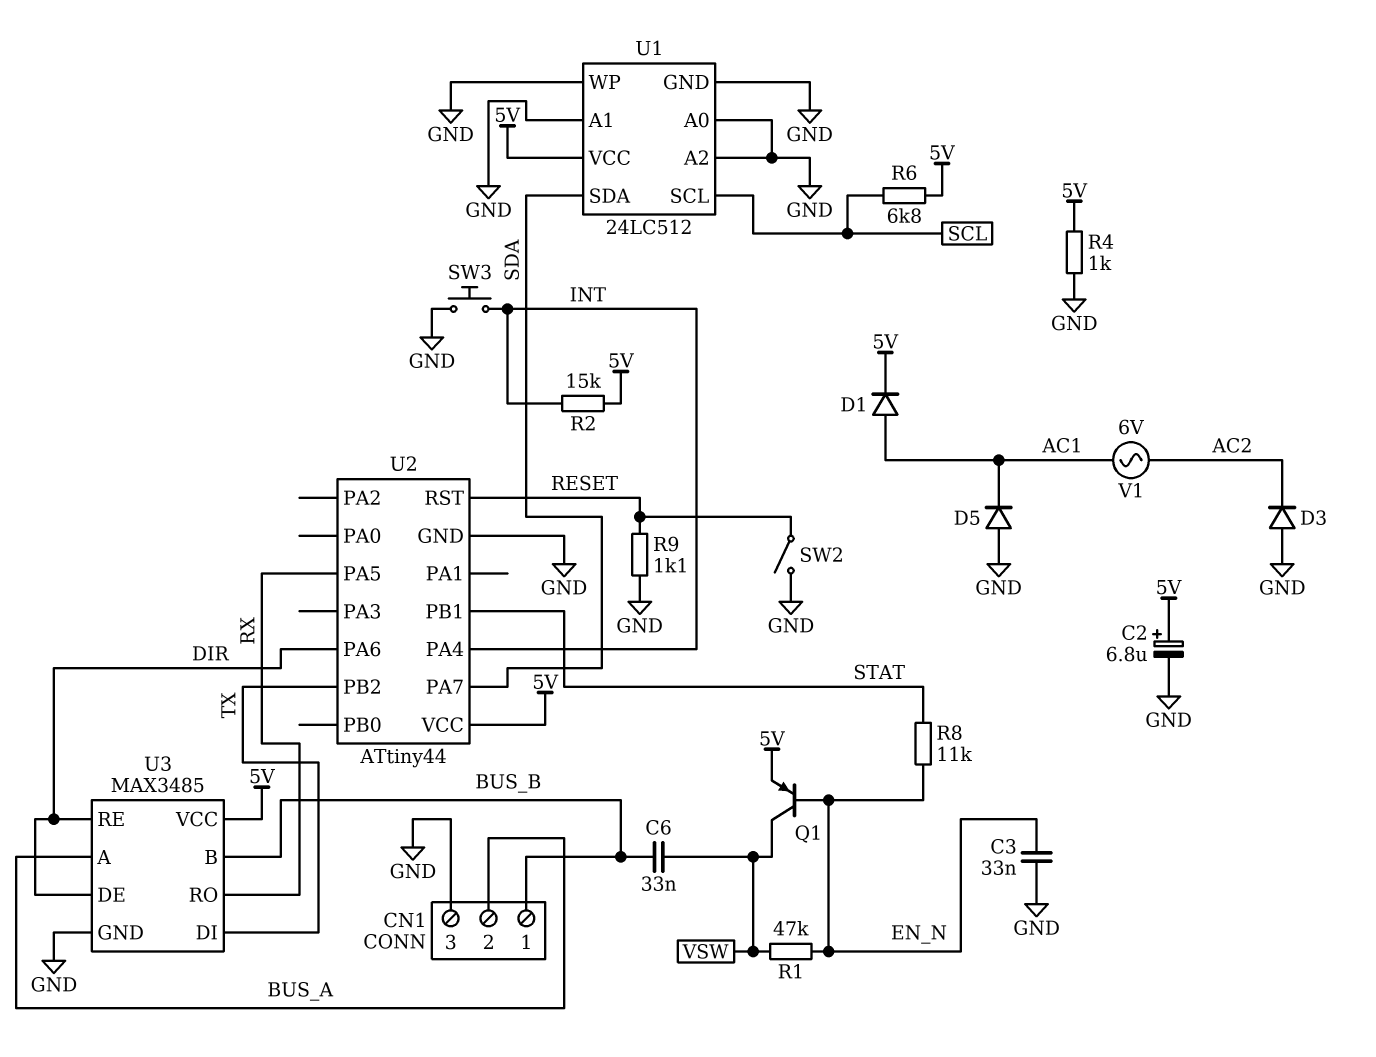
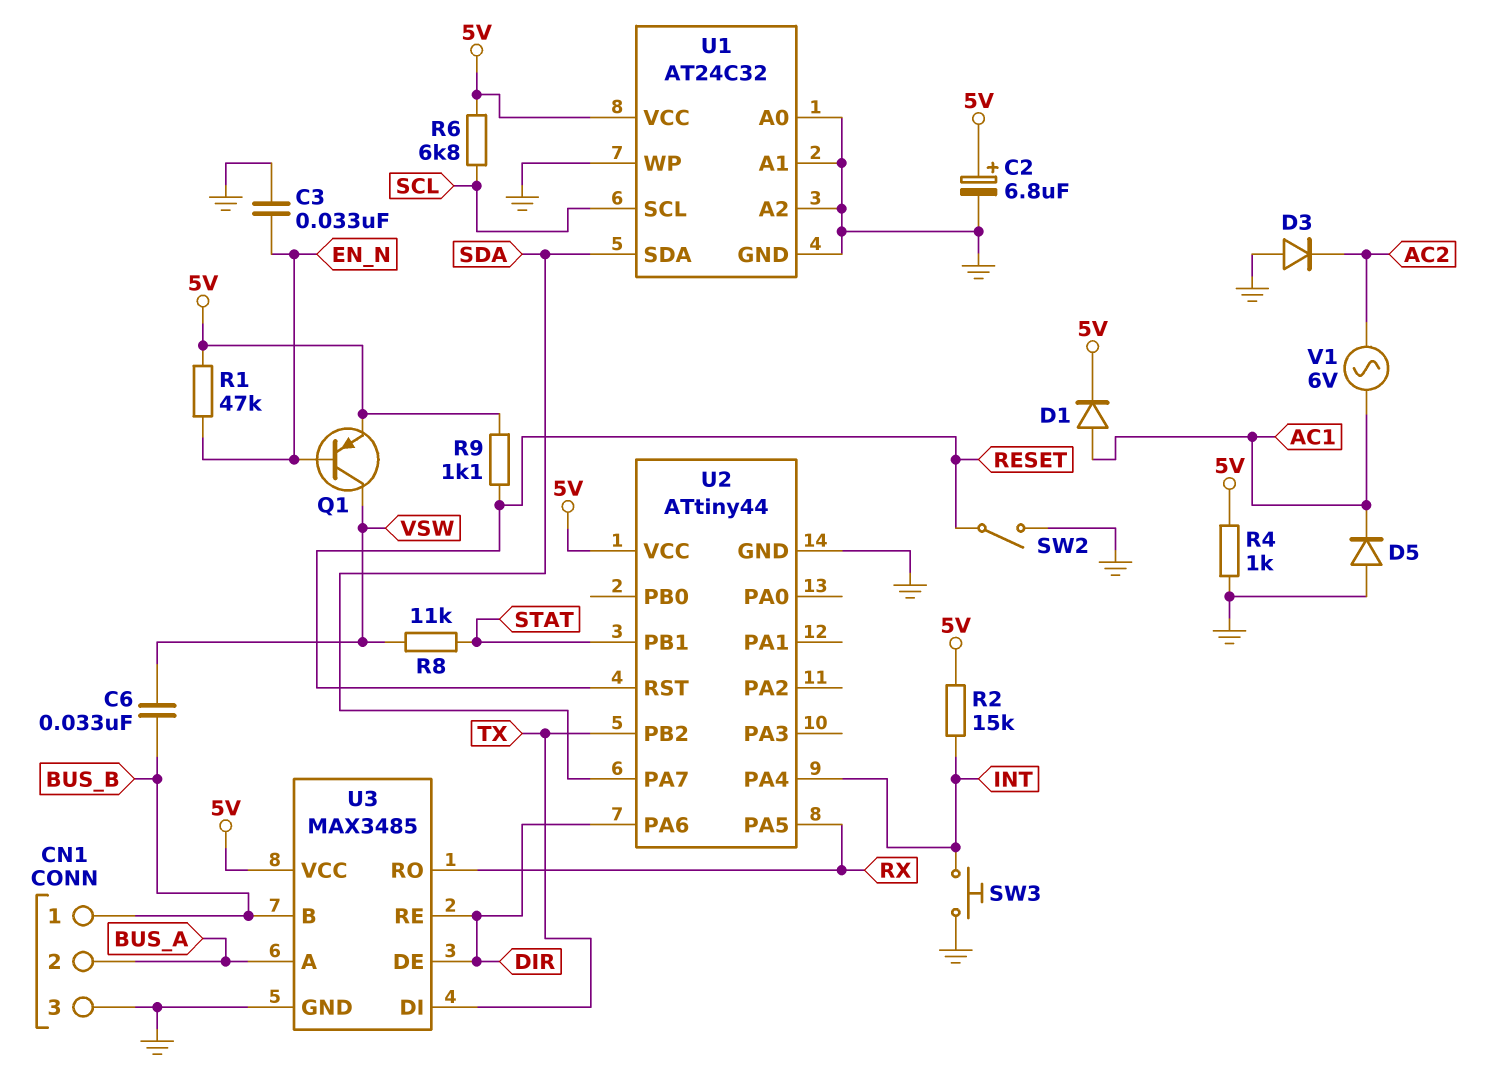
R1: 47k (EN_N, VSW) -> 47k (5V, EN_N)
R8: 11k (EN_N, STAT) -> 11k (STAT, VSW)
R9: 1.1k (GND, RESET) -> 1.1k (5V, RESET)
U1: 24LC512 -> AT24C32

